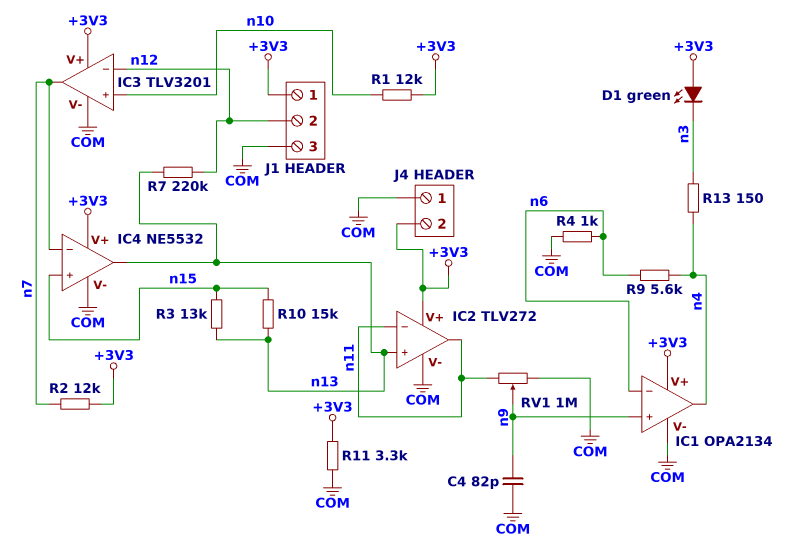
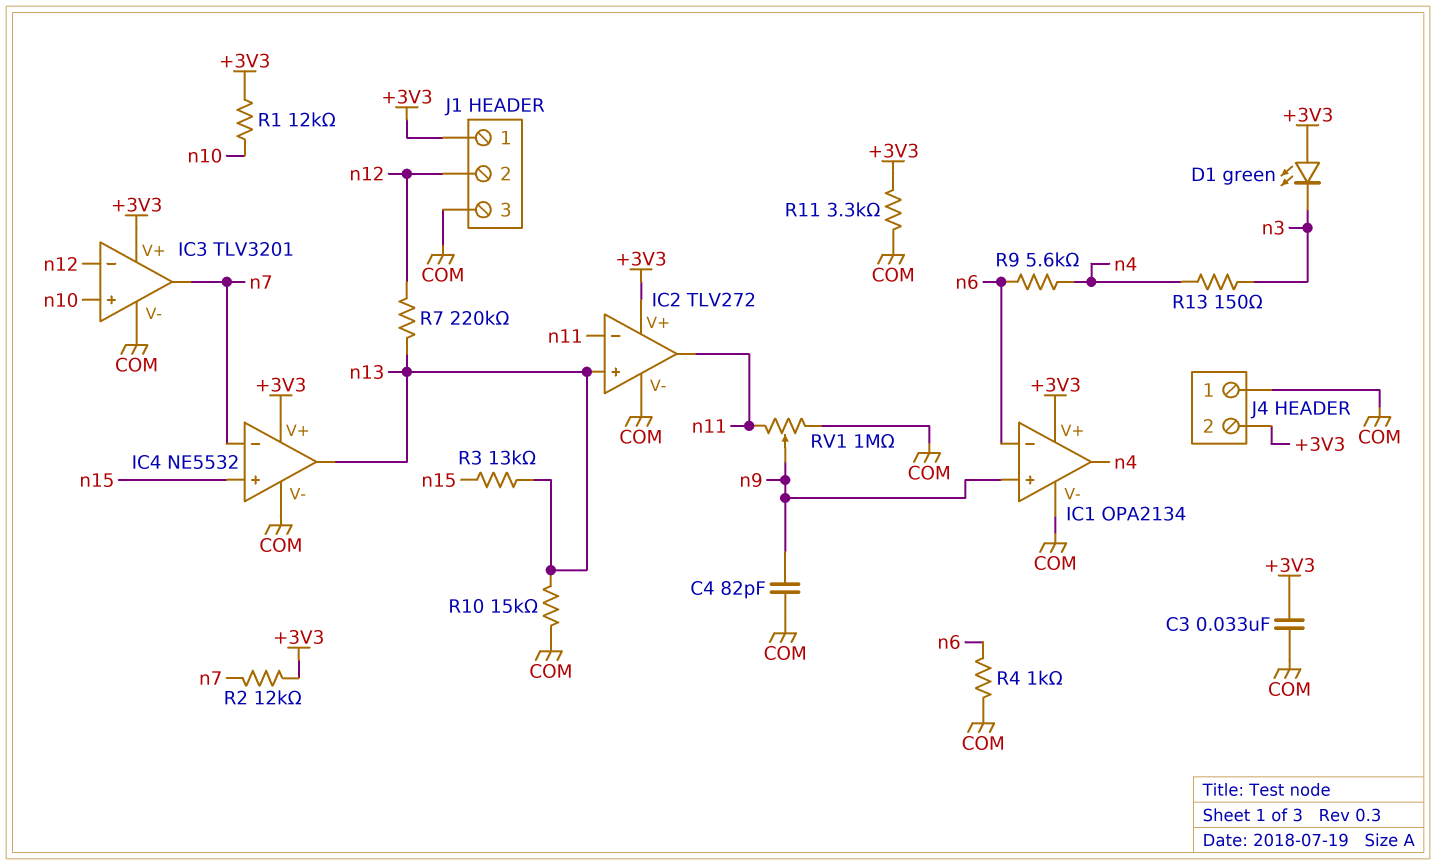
C3: none -> 33nF (+3V3, COM)
R10: 15k (n13, n15) -> 15k (COM, n13)

